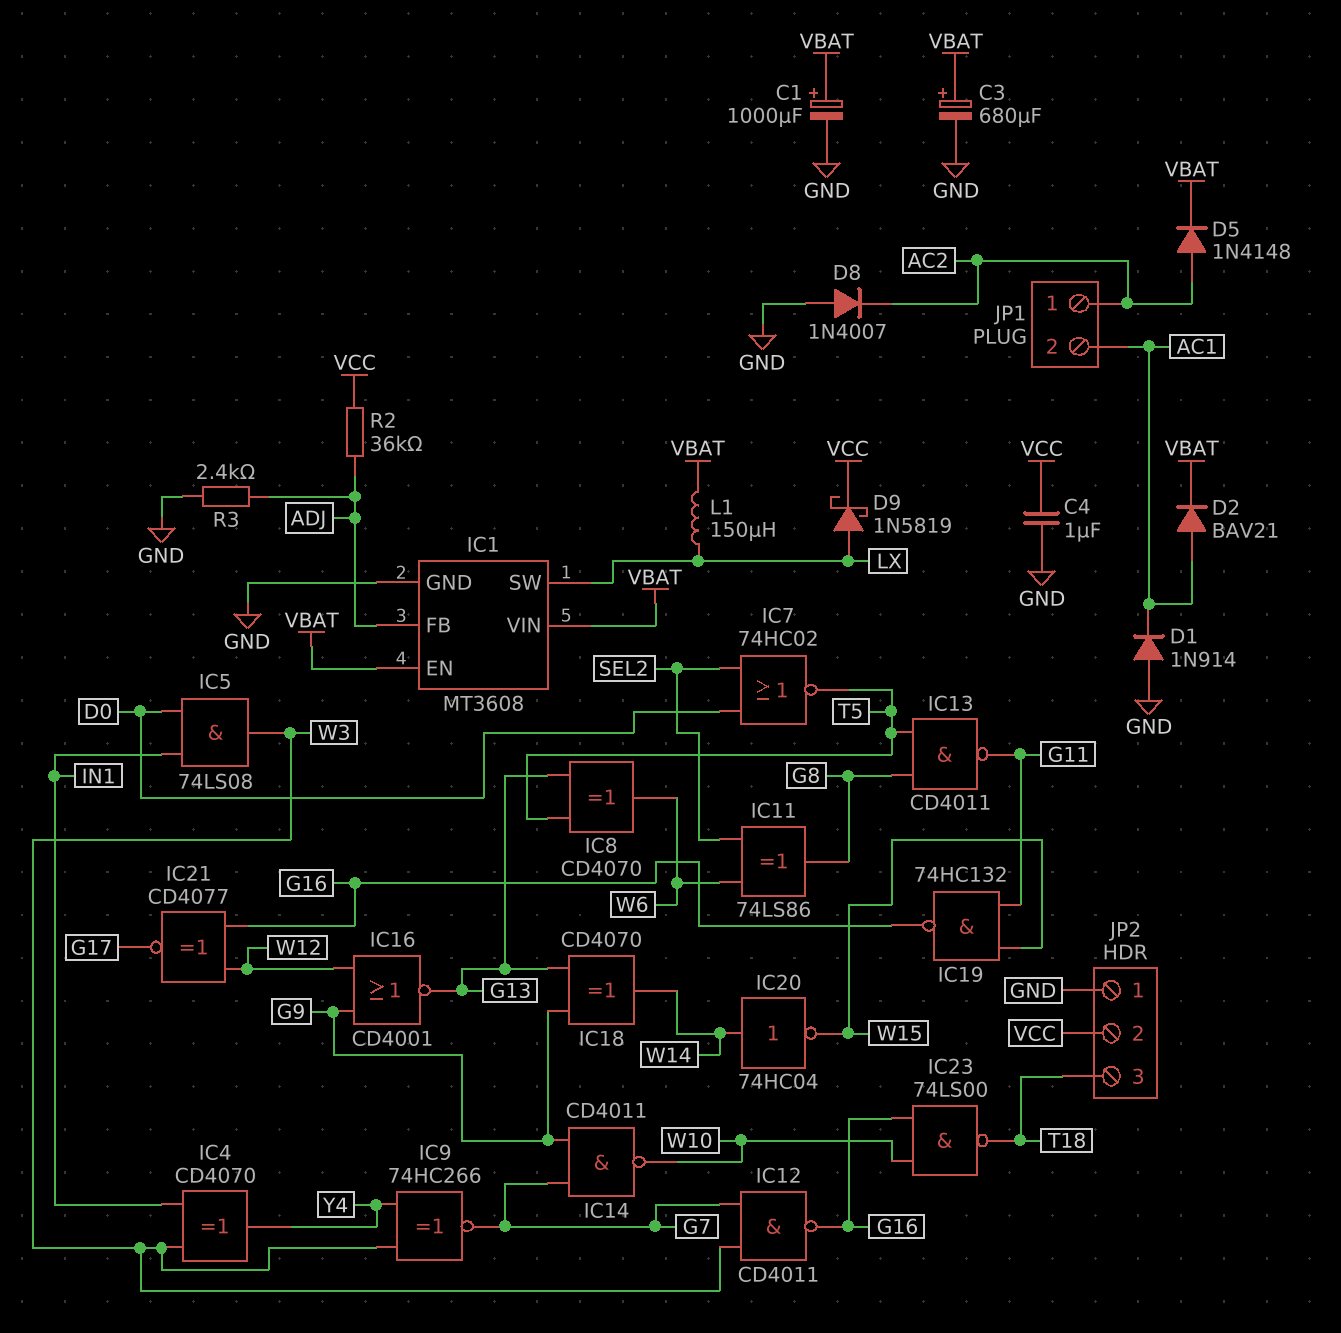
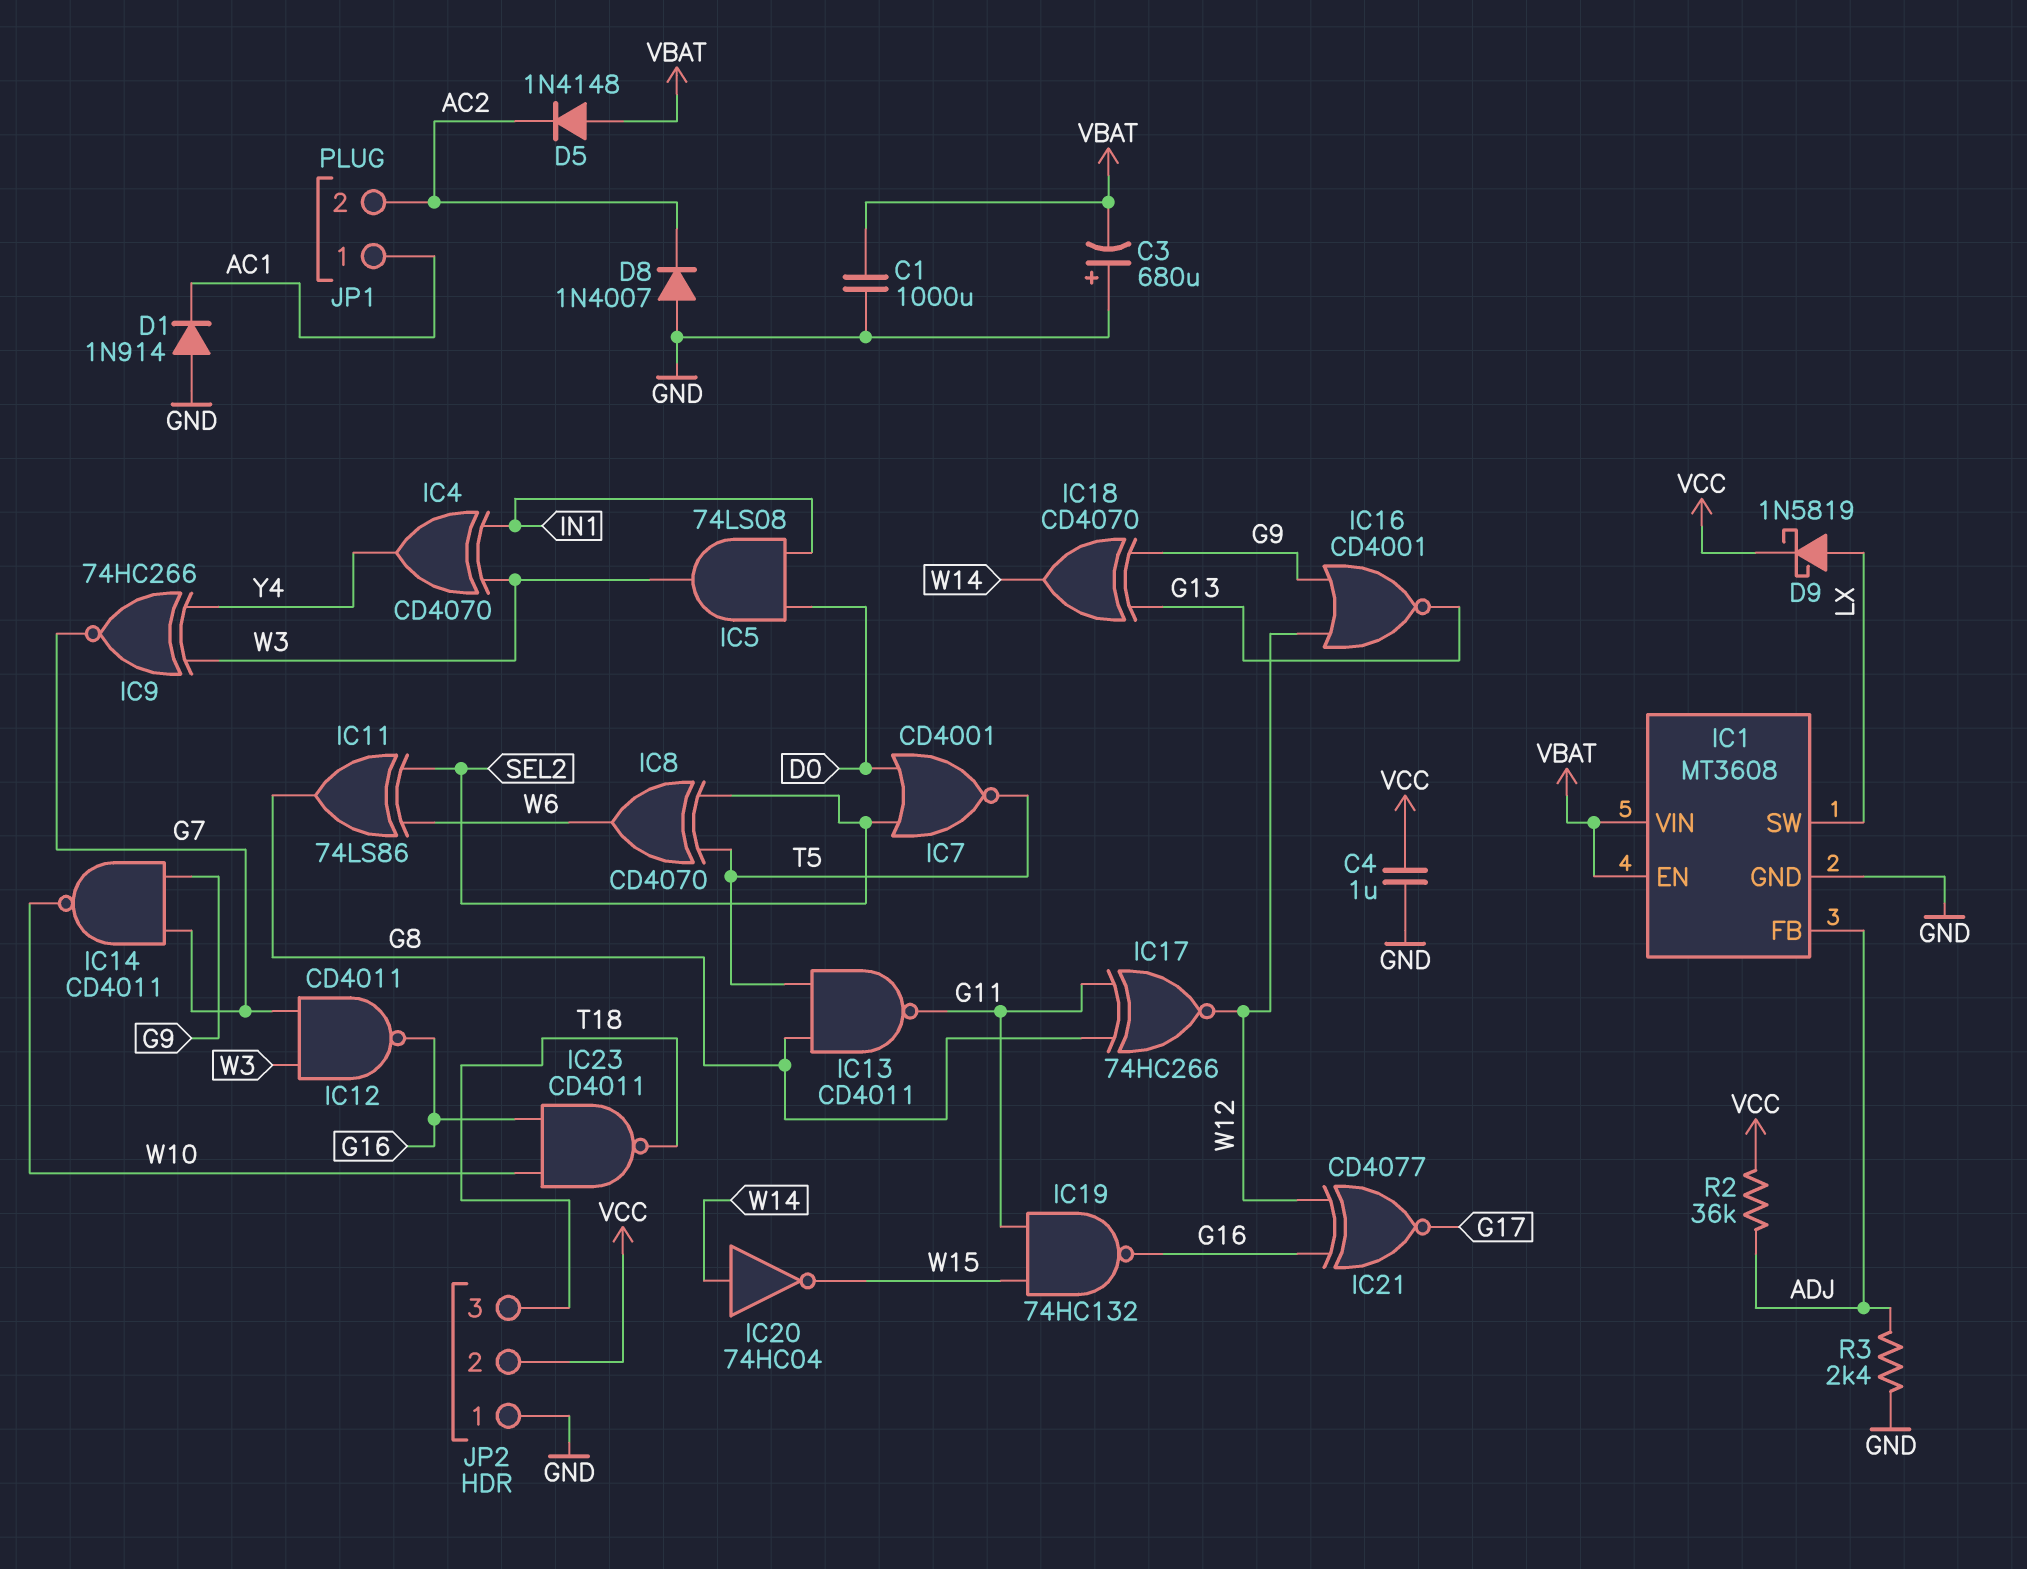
C1: 1000uF (plus VBAT, minus GND) -> 1000uF (GND, VBAT)
C3: 680uF (plus VBAT, minus GND) -> 680uF (plus GND, minus VBAT)
D2: diode BAV21 (A AC1, K VBAT) -> none
D5: diode 1N4148 (A AC2, K VBAT) -> diode 1N4148 (A VBAT, K AC2)
IC7: NOR 74HC02 (in D0, in SEL2, out T5) -> NOR CD4001 (in D0, in SEL2, out T5)
IC8: XOR CD4070 (in G13, in T5, out W6) -> XOR CD4070 (in SEL2, in T5, out W6)
IC17: none -> XNOR 74HC266 (in G8, in G11, out W12)
IC23: NAND 74LS00 (in G16, in W10, out T18) -> NAND CD4011 (in G16, in W10, out T18)
JP1 pin 1: AC2 -> AC1
JP1 pin 2: AC1 -> AC2
L1: 150uH (LX, VBAT) -> none

